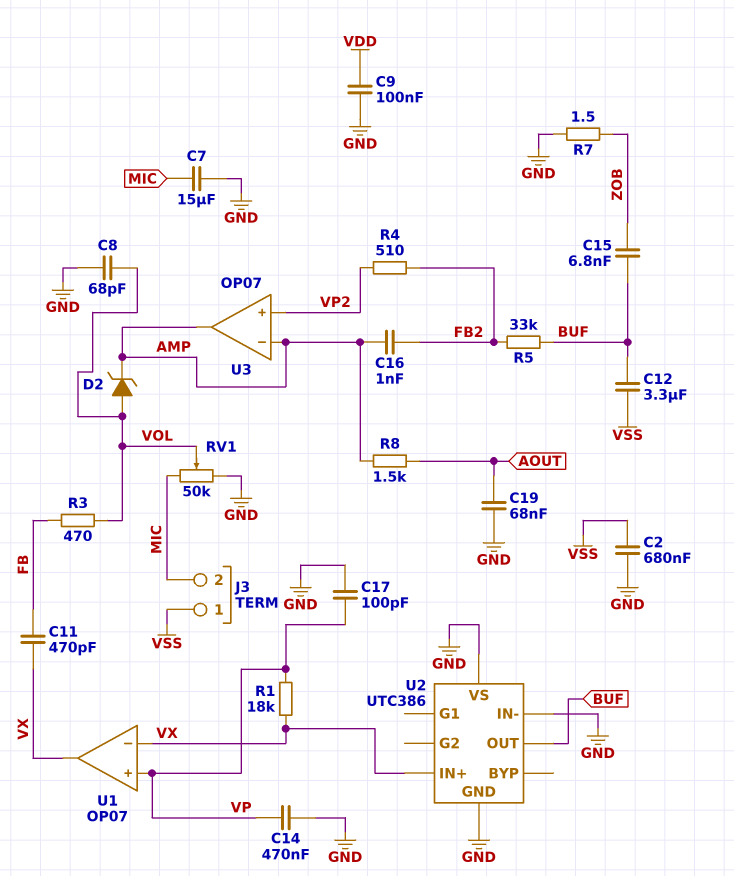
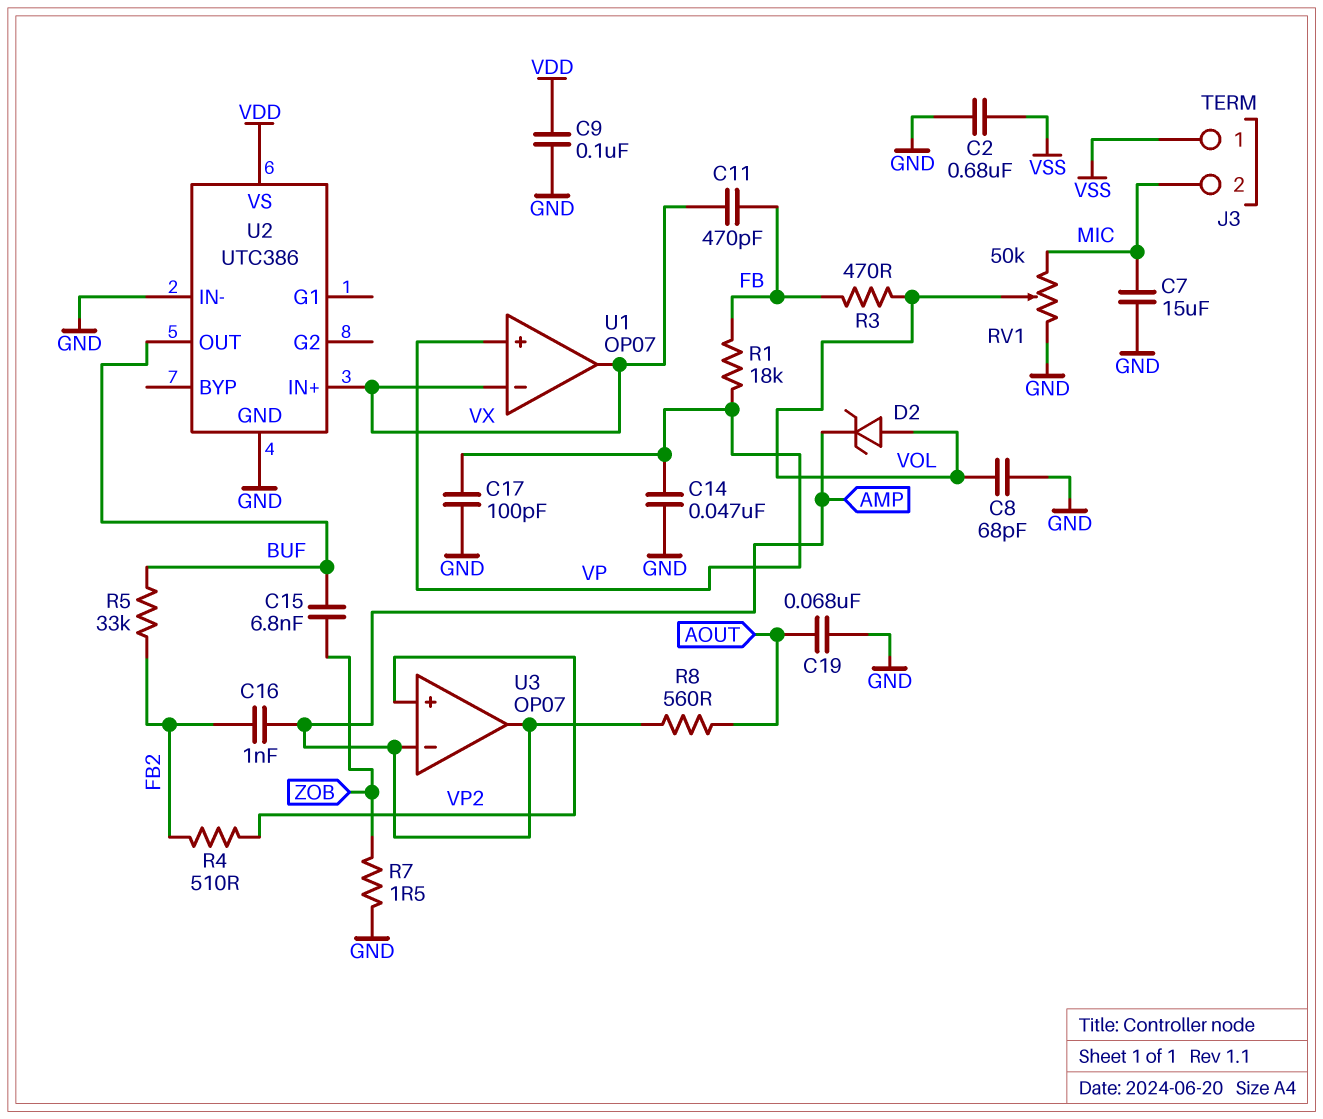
C12: 3.3uF (BUF, VSS) -> none
C14: 470nF (GND, VP) -> 47nF (GND, VP)
R1: 18k (VP, VX) -> 18k (FB, VP)
R8: 1.5k (AMP, AOUT) -> 560 (AMP, AOUT)
U2 pin VS: GND -> VDD

